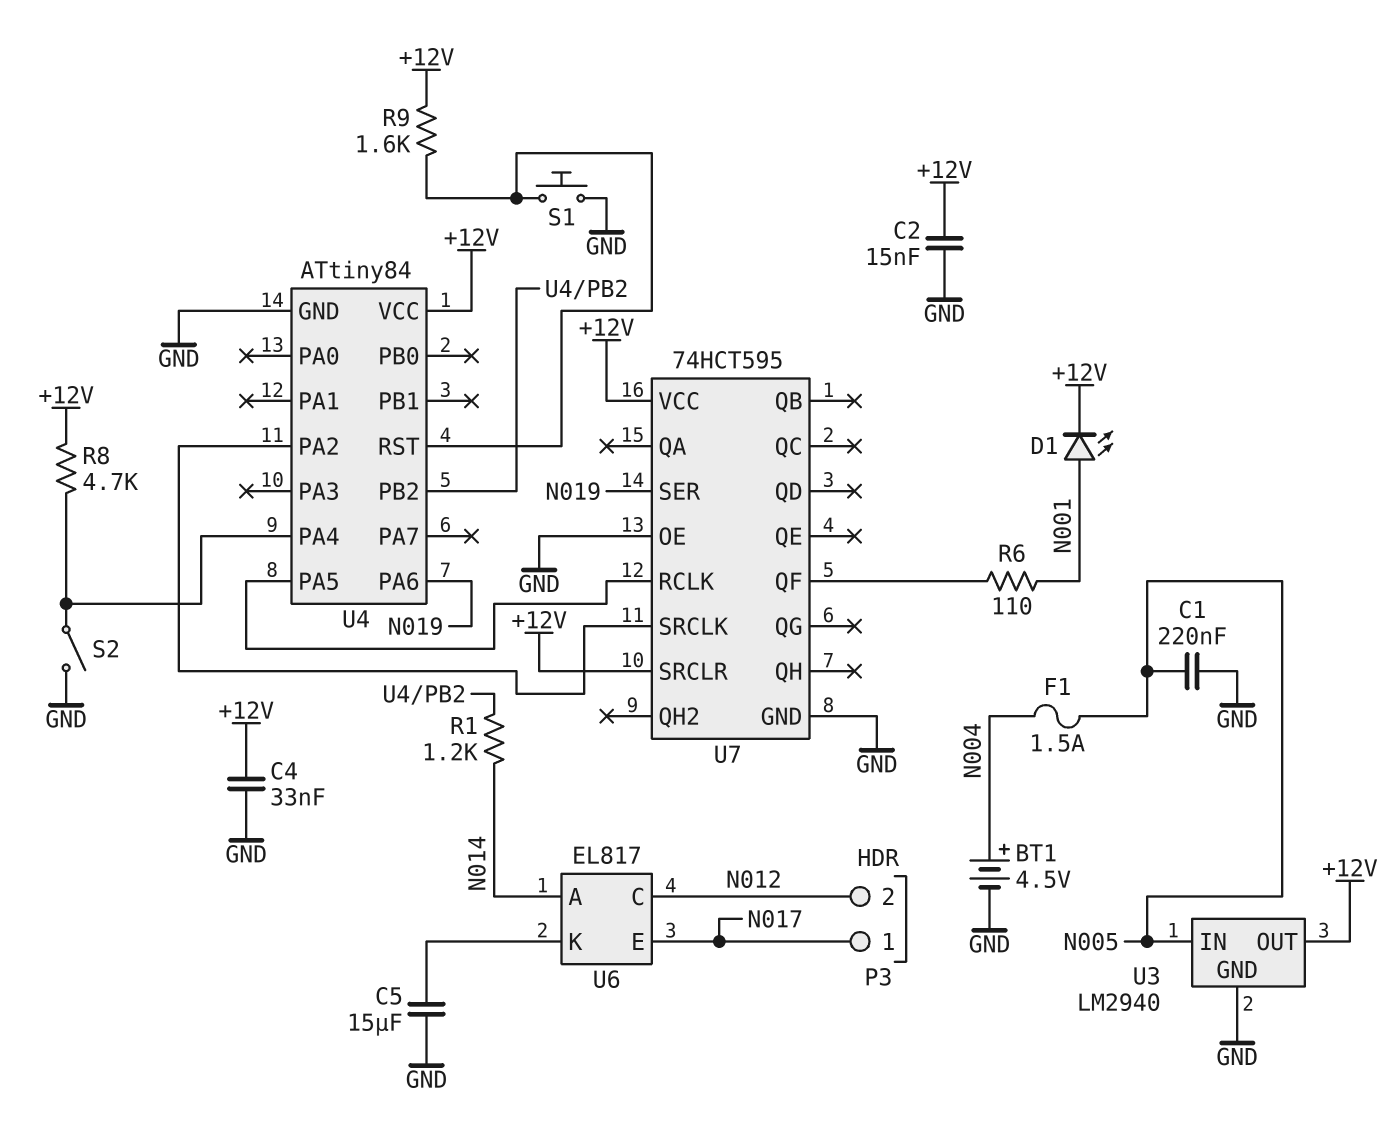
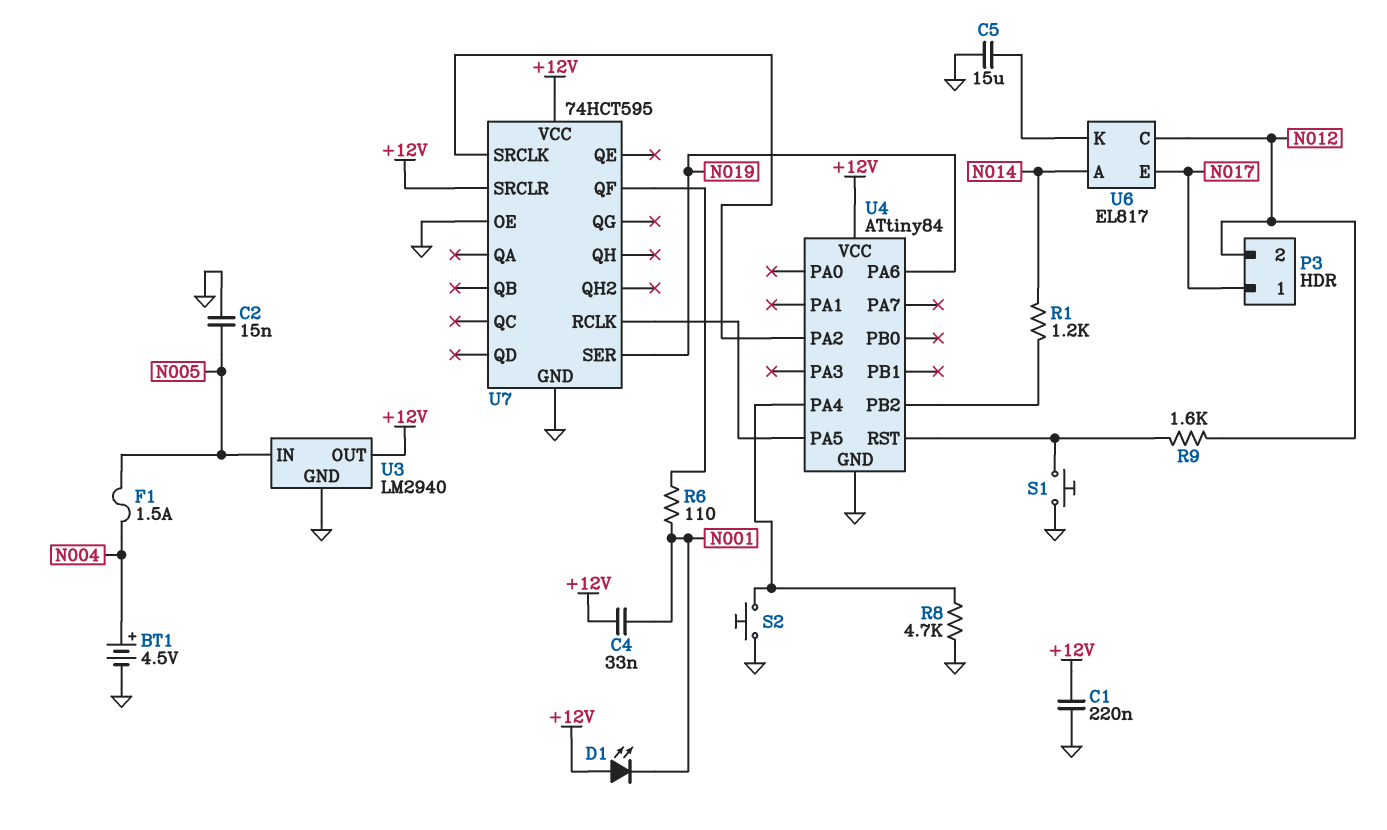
C1: 220nF (GND, N005) -> 220nF (+12V, GND)
C2: 15nF (+12V, GND) -> 15nF (GND, N005)
C4: 33nF (+12V, GND) -> 33nF (+12V, N001)
D1: LED (A N001, K +12V) -> LED (A +12V, K N001)
R8: 4.7k (+12V, U4/PA4) -> 4.7k (GND, U4/PA4)
R9: 1.6k (+12V, U4/RST) -> 1.6k (N012, U4/RST)
S2: switch (GND, U4/PA4) -> button (GND, U4/PA4)

